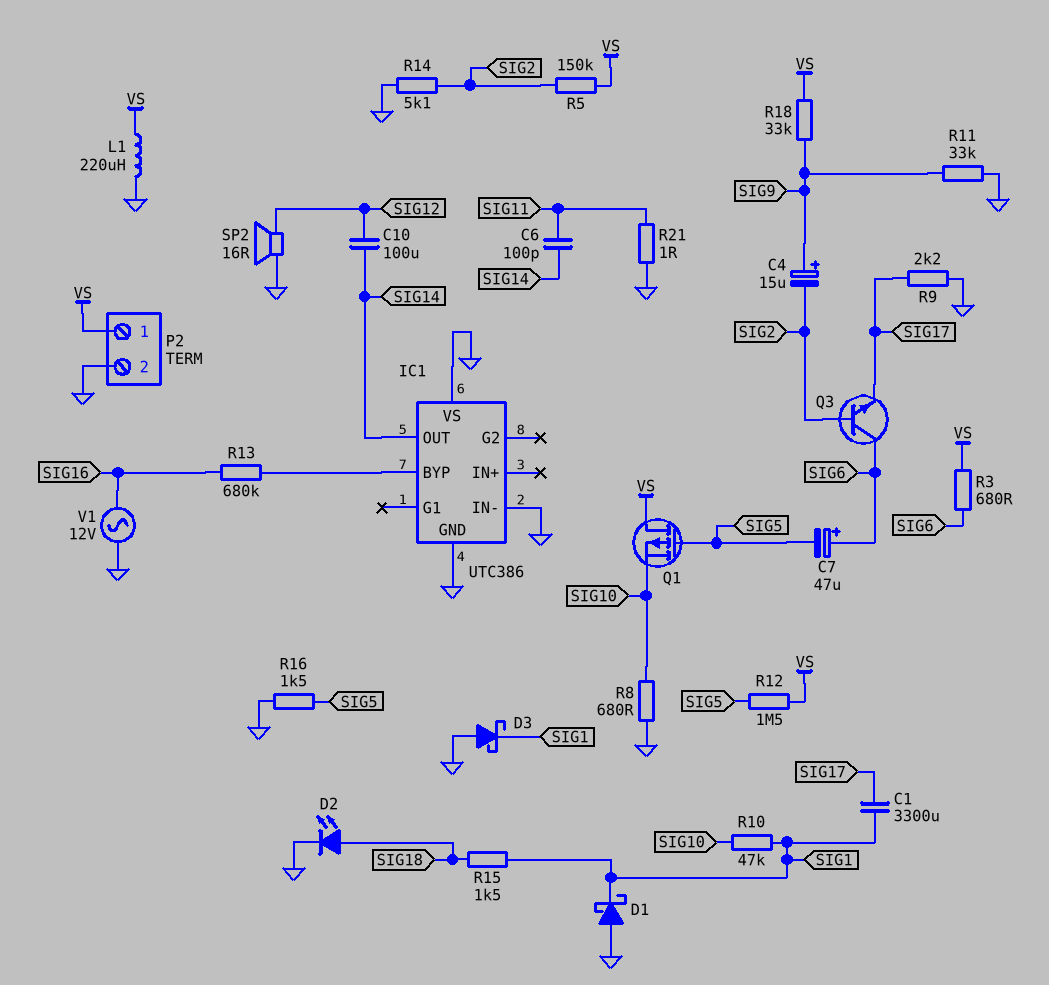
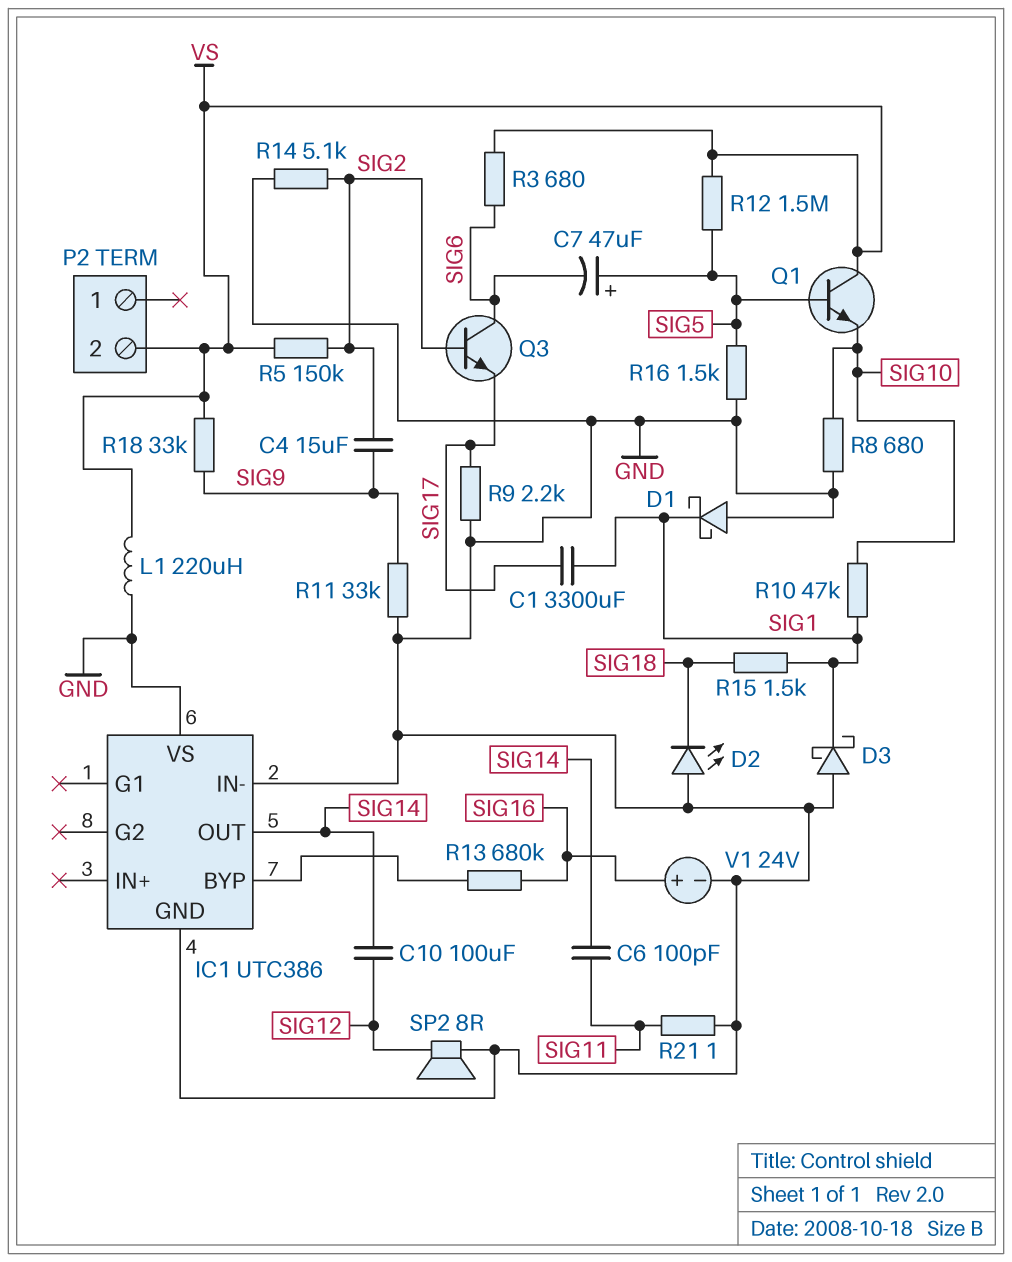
C4: 15uF (plus SIG9, minus SIG2) -> 15uF (SIG2, SIG9)
C7: 47uF (plus SIG6, minus SIG5) -> 47uF (plus SIG5, minus SIG6)
D2: LED (A SIG18, K GND) -> LED (A GND, K SIG18)
P2 pin 1: VS -> none
P2 pin 2: GND -> VS
Q1: PMOS (G SIG5, D VS, S SIG10) -> NPN (B SIG5, C VS, E SIG10)
SP2: speaker 16R (GND, SIG12) -> speaker 8R (GND, SIG12)
V1: AC 12V (GND, SIG16) -> 24V (plus SIG16, minus GND)

